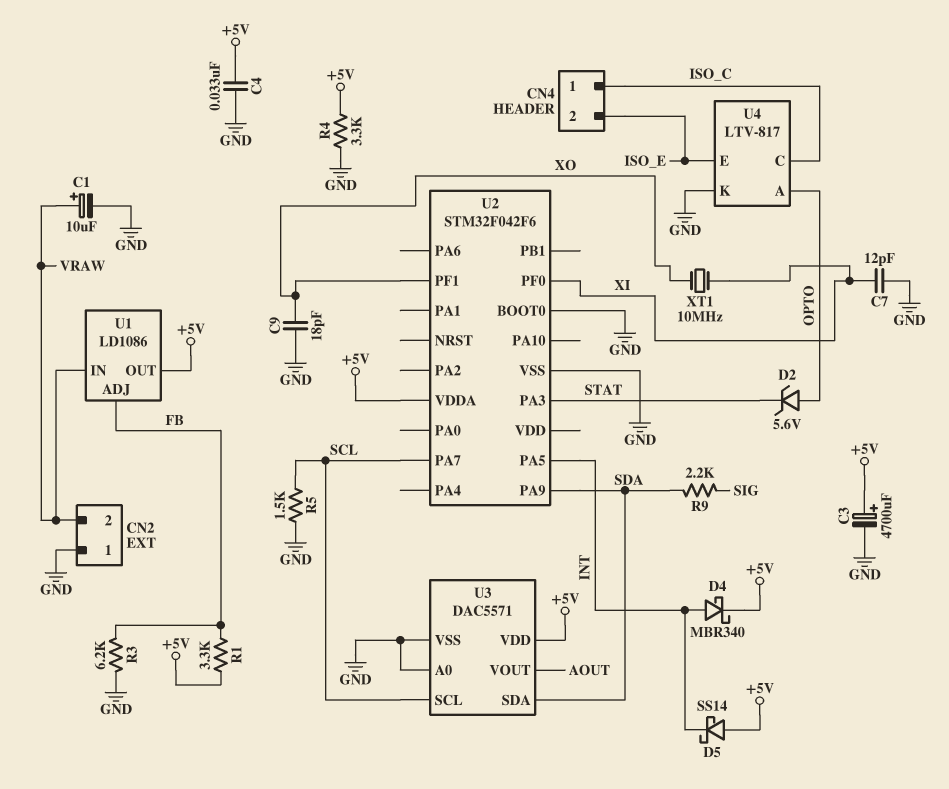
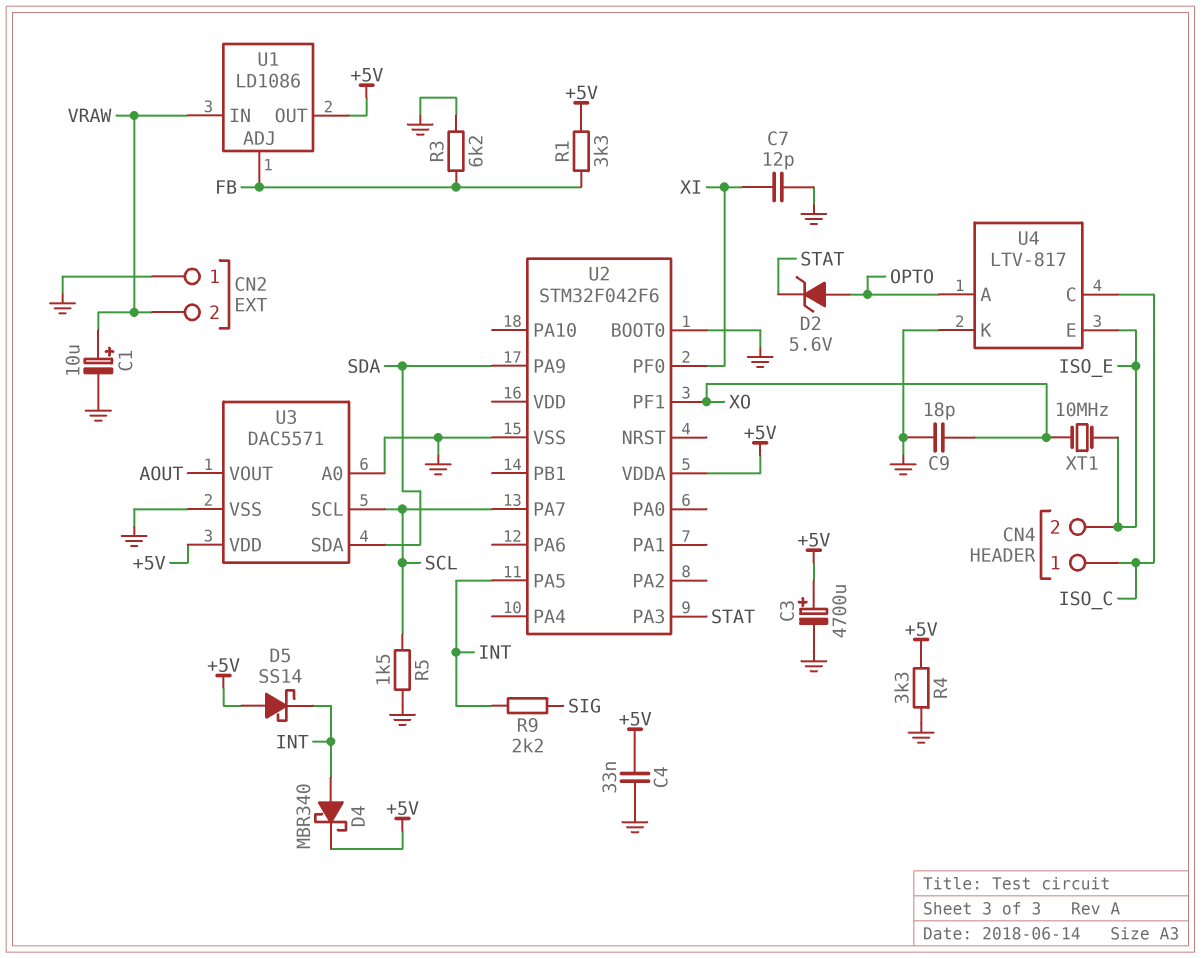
R9: 2.2k (SDA, SIG) -> 2.2k (INT, SIG)
XT1: 10MHz (XI, XO) -> 10MHz (ISO_E, XO)

